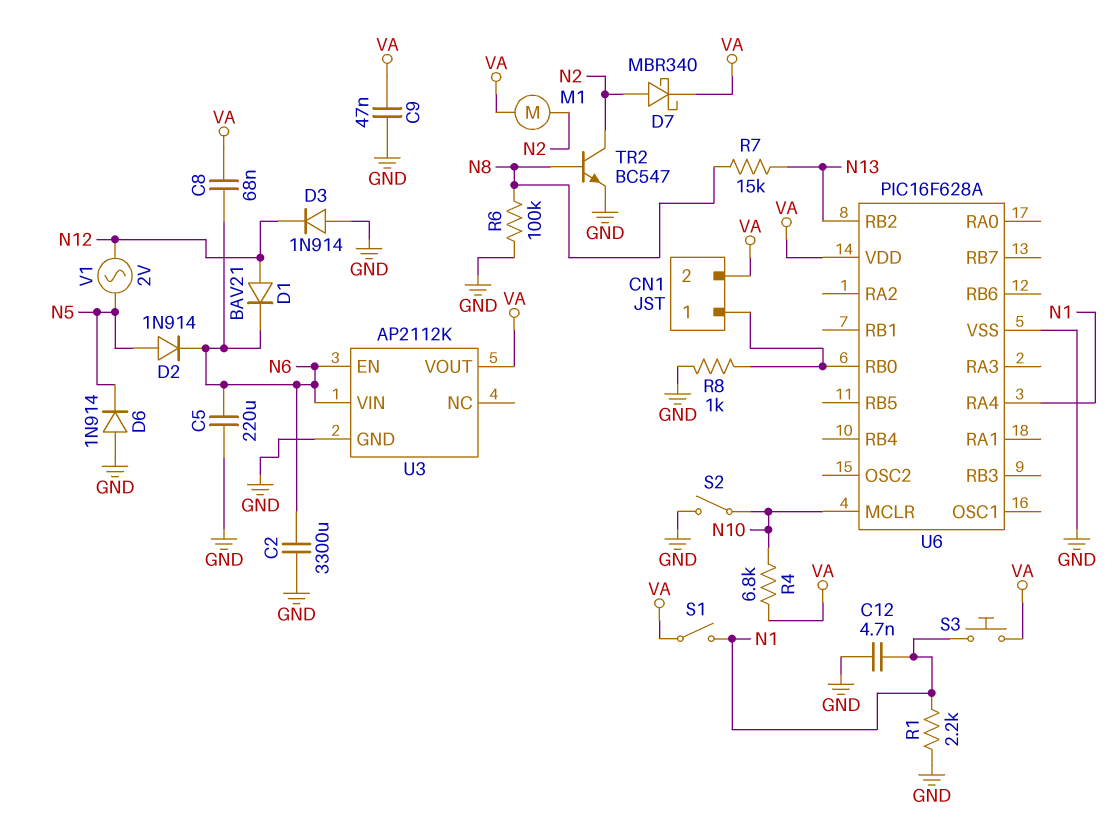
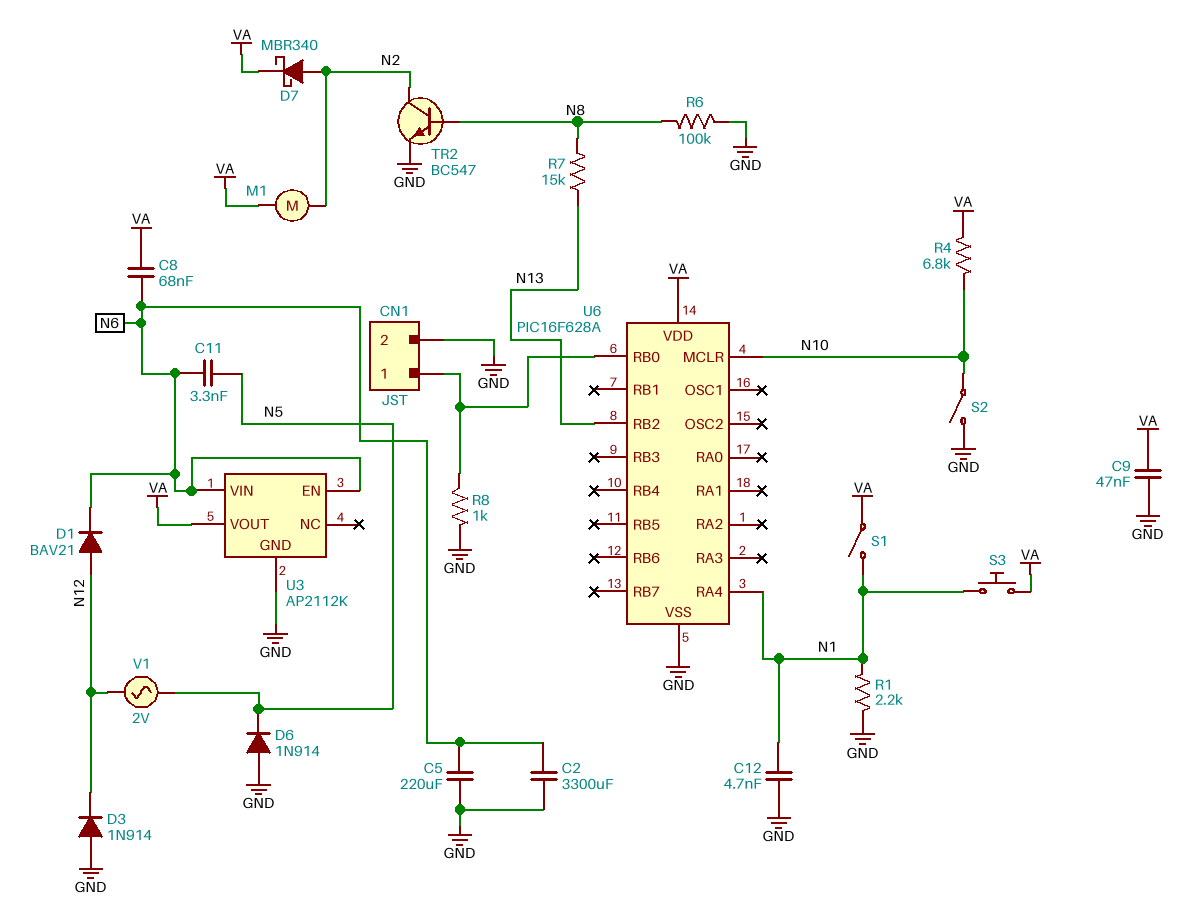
C11: none -> 3.3nF (N5, N6)
CN1 pin 2: VA -> GND
D2: diode 1N914 (A N5, K N6) -> none

